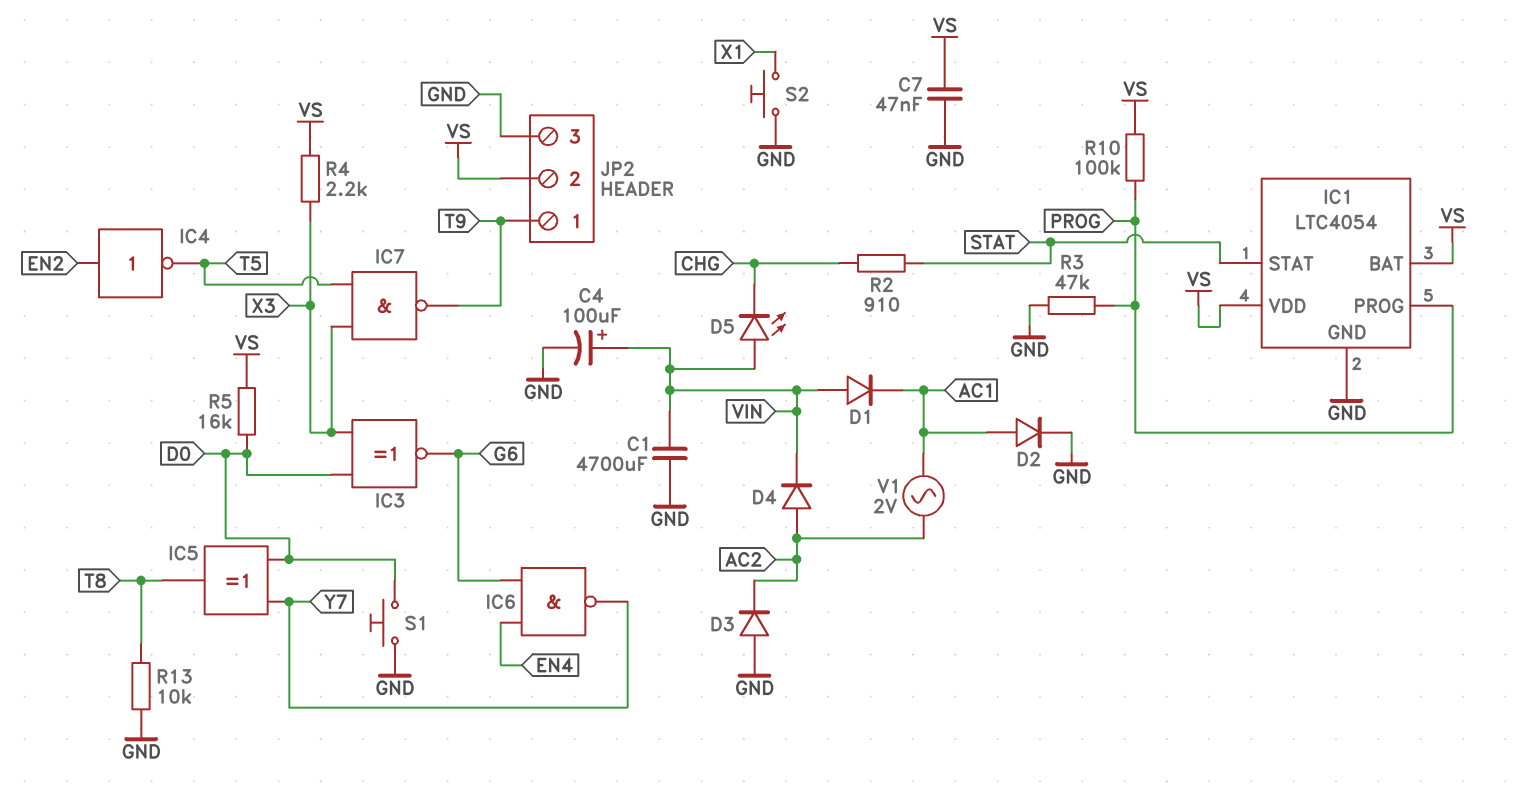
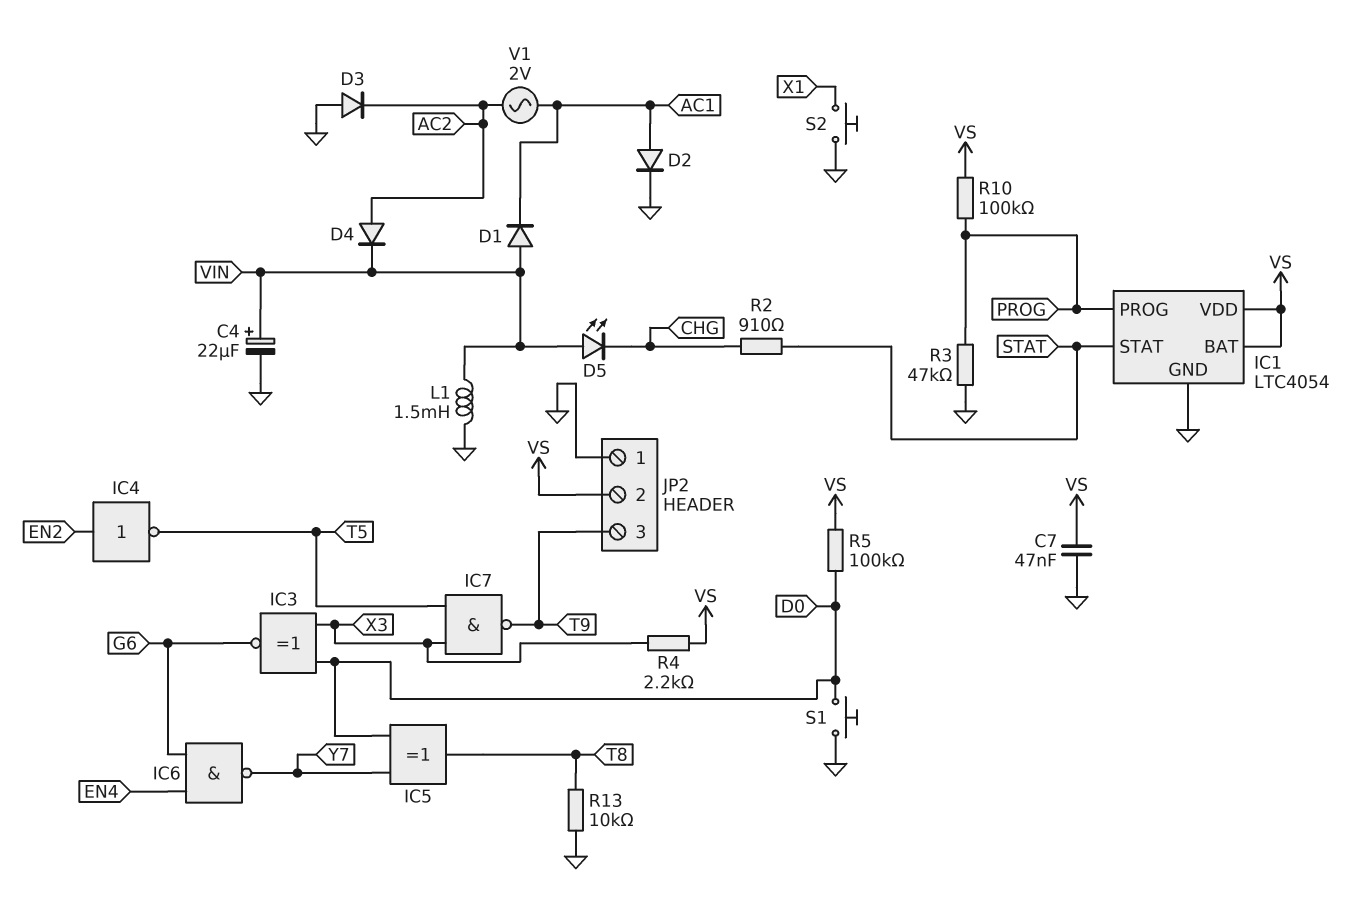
C1: 4700uF (GND, VIN) -> none
C4: 100uF (plus VIN, minus GND) -> 22uF (plus VIN, minus GND)
JP2 pin 1: T9 -> GND
JP2 pin 3: GND -> T9
L1: none -> 1.5mH (GND, VIN)
R5: 16k (D0, VS) -> 100k (D0, VS)

